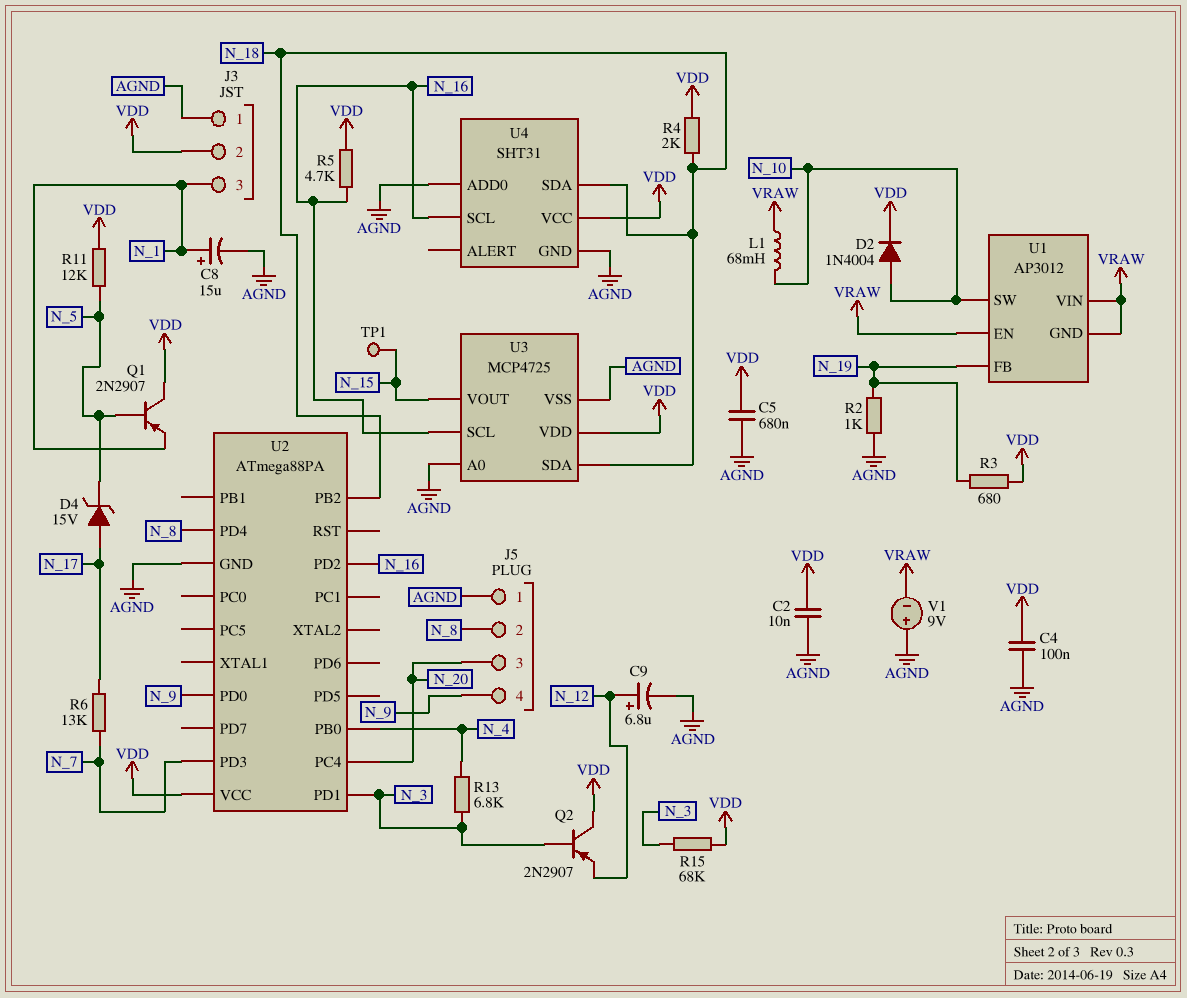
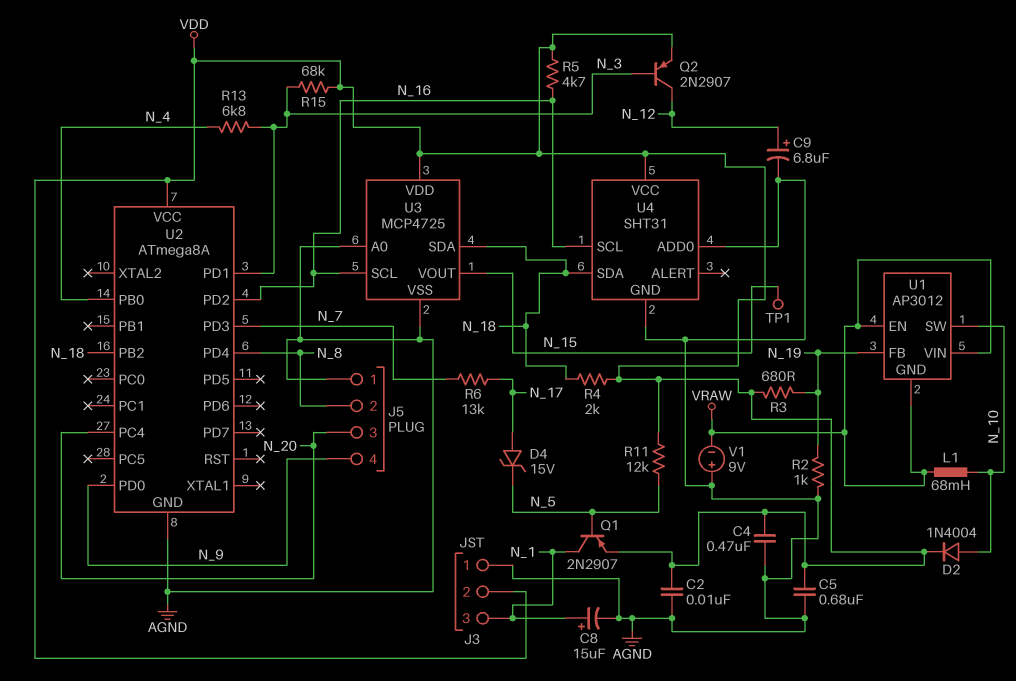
C4: 100nF (AGND, VDD) -> 470nF (AGND, VDD)
Q1: PNP 2N2907 (B N_5, C VDD, E N_1) -> PNP 2N2907 (B N_5, C N_1, E VDD)
Q2: PNP 2N2907 (B N_3, C VDD, E N_12) -> PNP 2N2907 (B N_3, C N_12, E VDD)
U2: ATmega88PA -> ATmega8A

